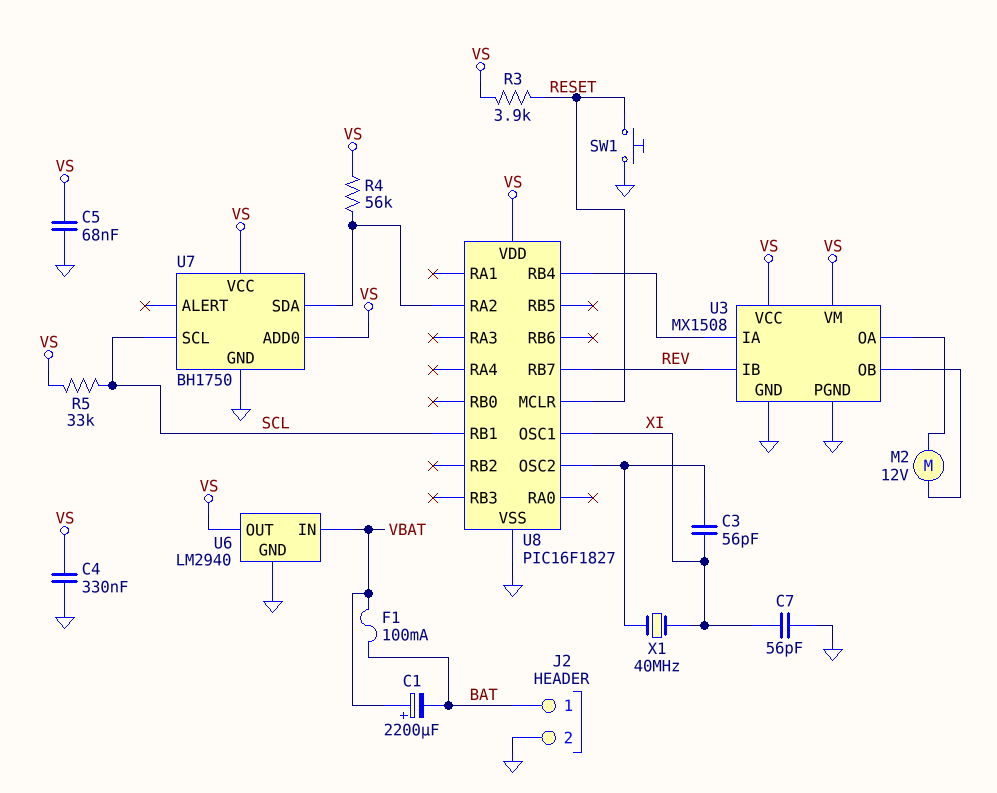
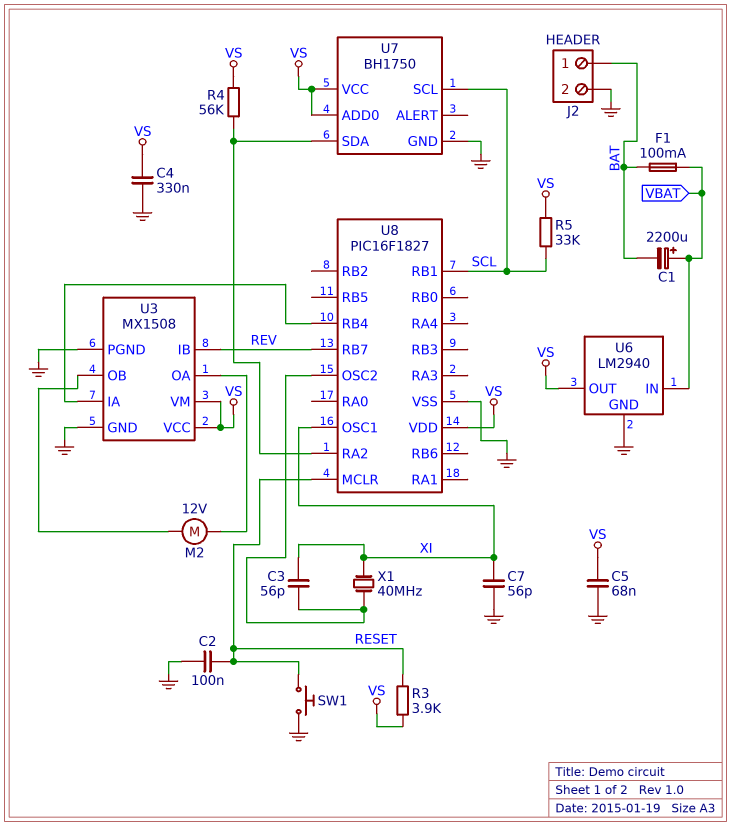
C2: none -> 100nF (GND, RESET)

